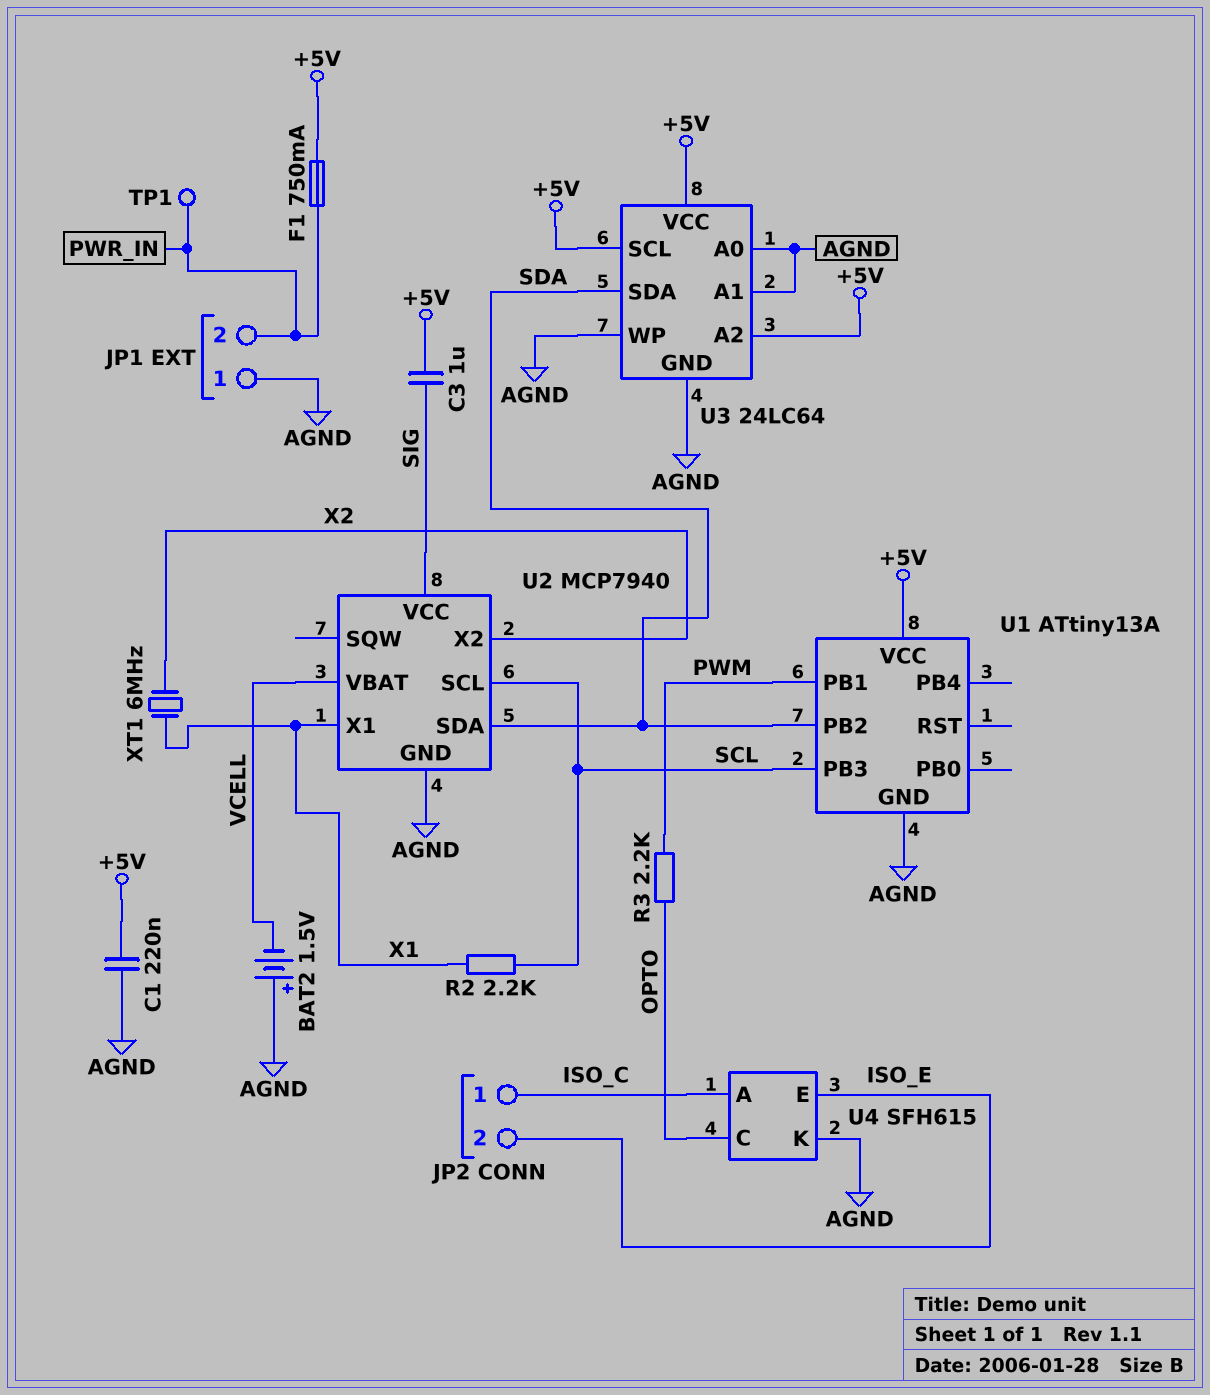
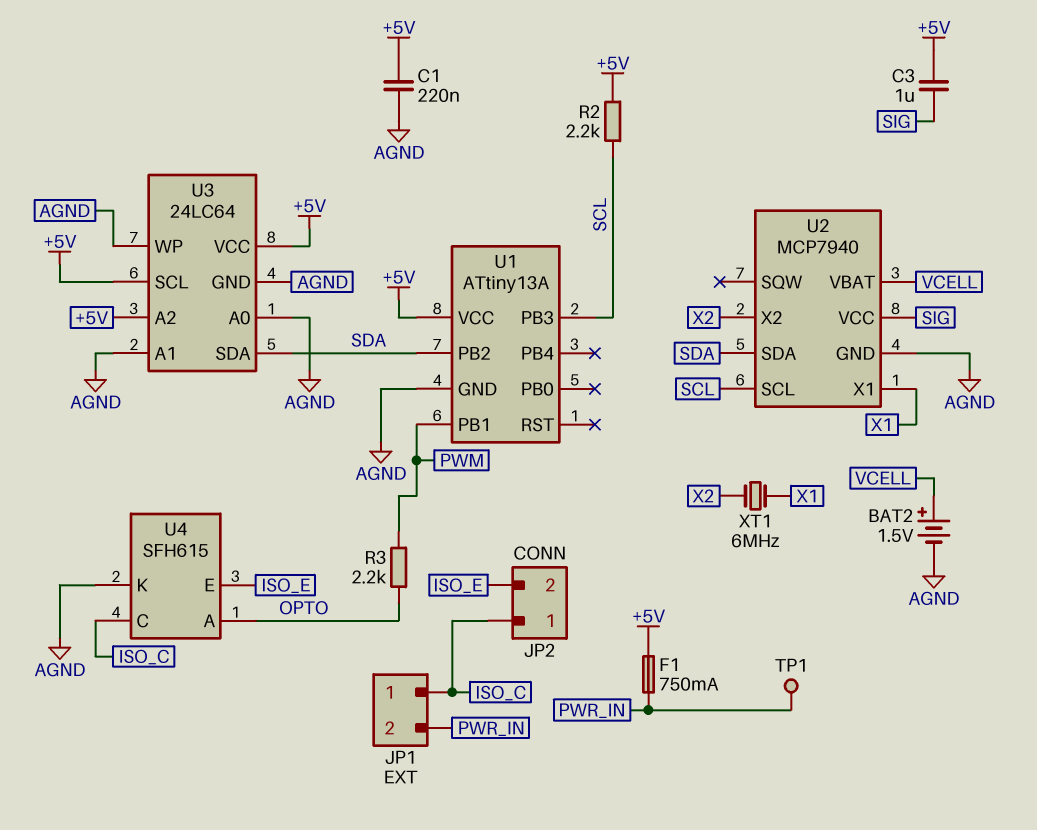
BAT2: 1.5V (plus AGND, minus VCELL) -> 1.5V (plus VCELL, minus AGND)
JP1 pin 1: AGND -> ISO_C
R2: 2.2k (SCL, X1) -> 2.2k (+5V, SCL)
U4 pin A: ISO_C -> OPTO
U4 pin C: OPTO -> ISO_C

